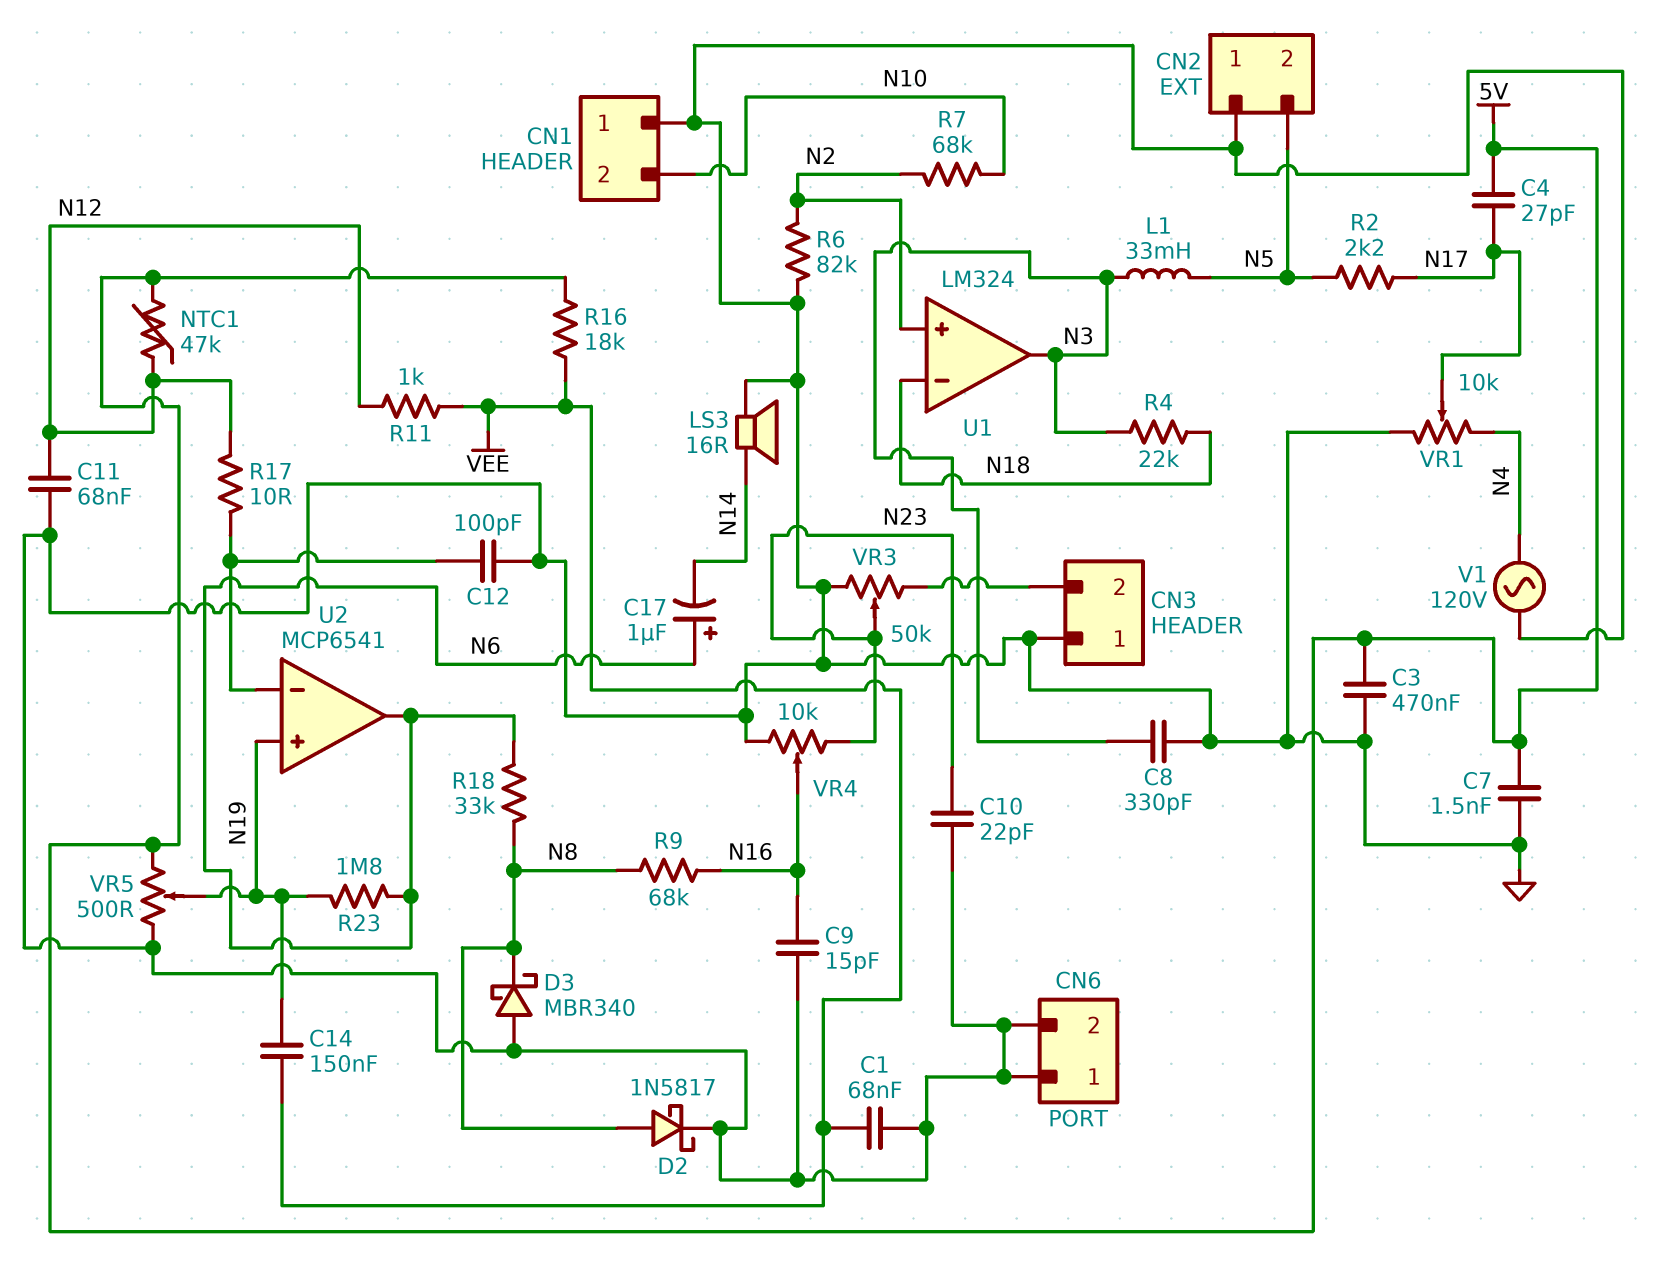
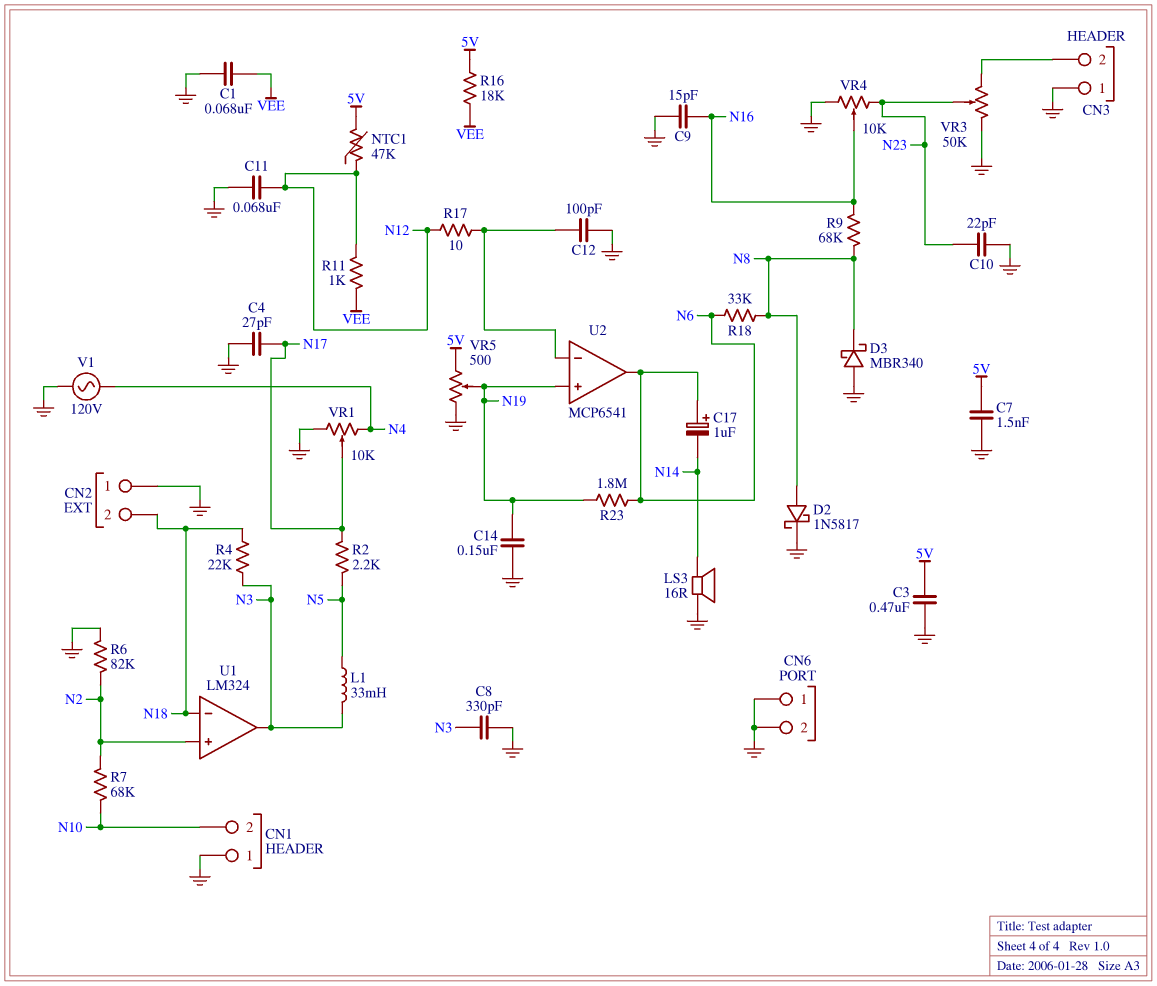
C4: 27pF (5V, N17) -> 27pF (GND, N17)
C14: 150nF (N19, VEE) -> 150nF (GND, N19)
CN2 pin 2: N5 -> N18

